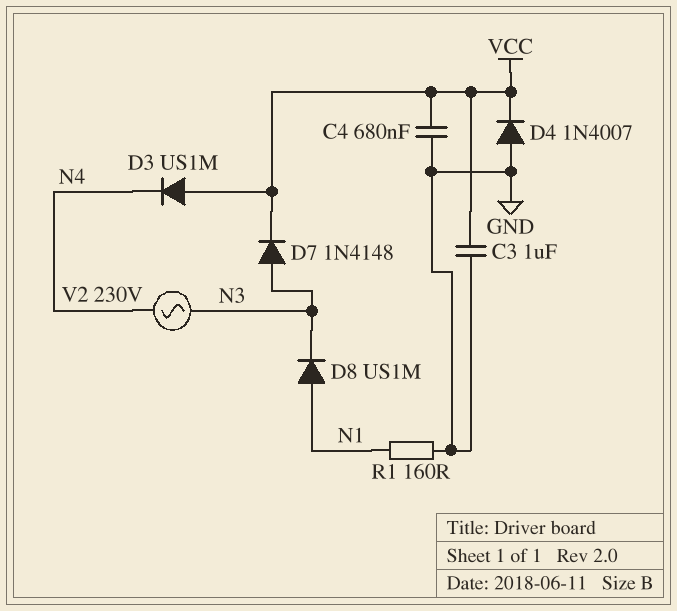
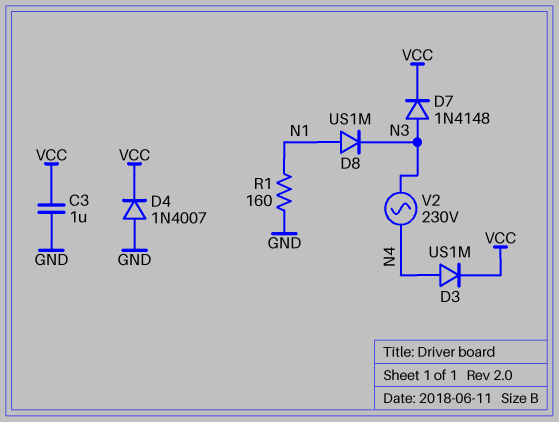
C4: 680nF (GND, VCC) -> none
D3: diode US1M (A VCC, K N4) -> diode US1M (A N4, K VCC)

